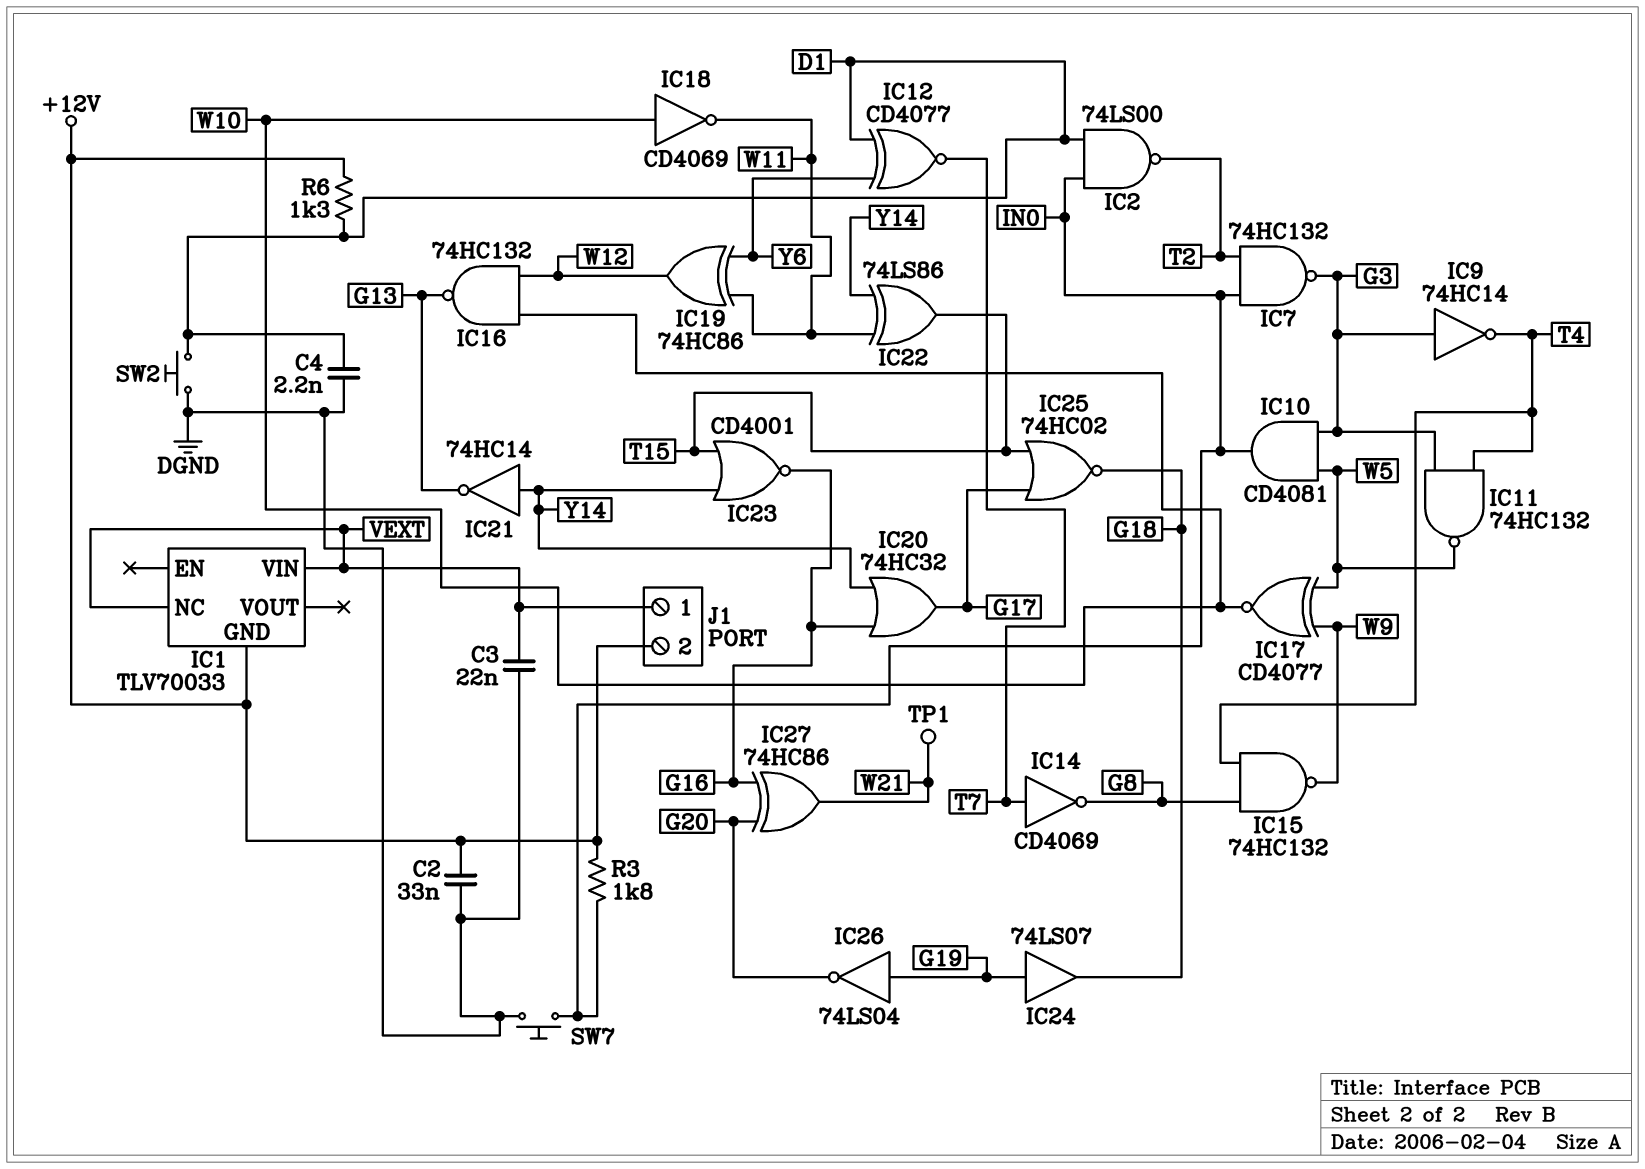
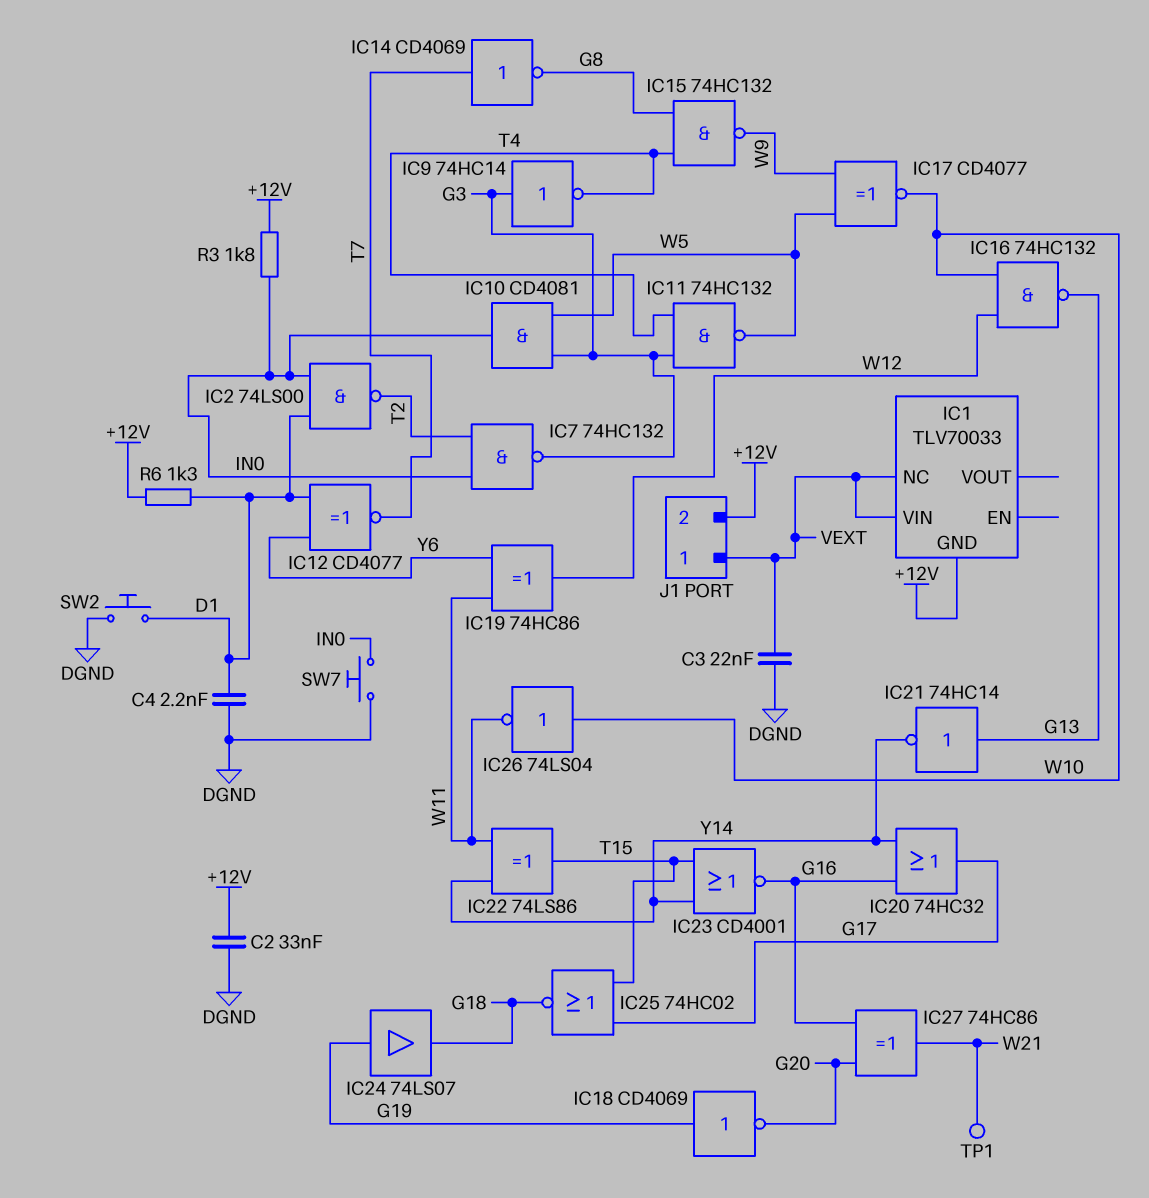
IC18: NOT CD4069 (in W10, out W11) -> NOT CD4069 (in G19, out G20)
IC21: NOT 74HC14 (in Y14, out G13) -> NOT 74HC14 (in G13, out Y14)
IC26: NOT 74LS04 (in G19, out G20) -> NOT 74LS04 (in W10, out W11)

